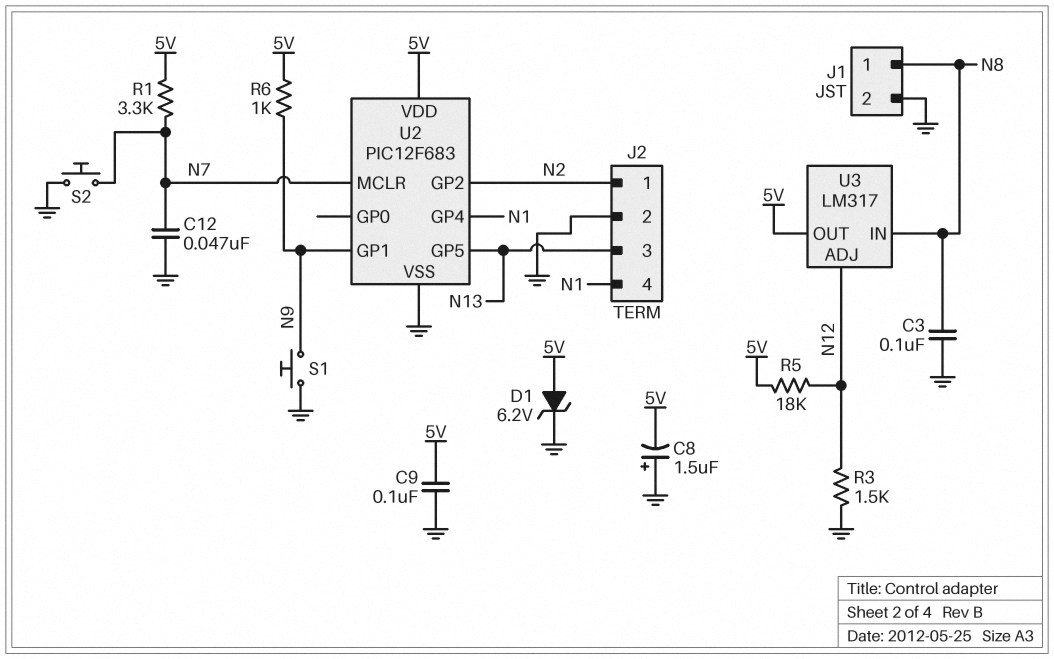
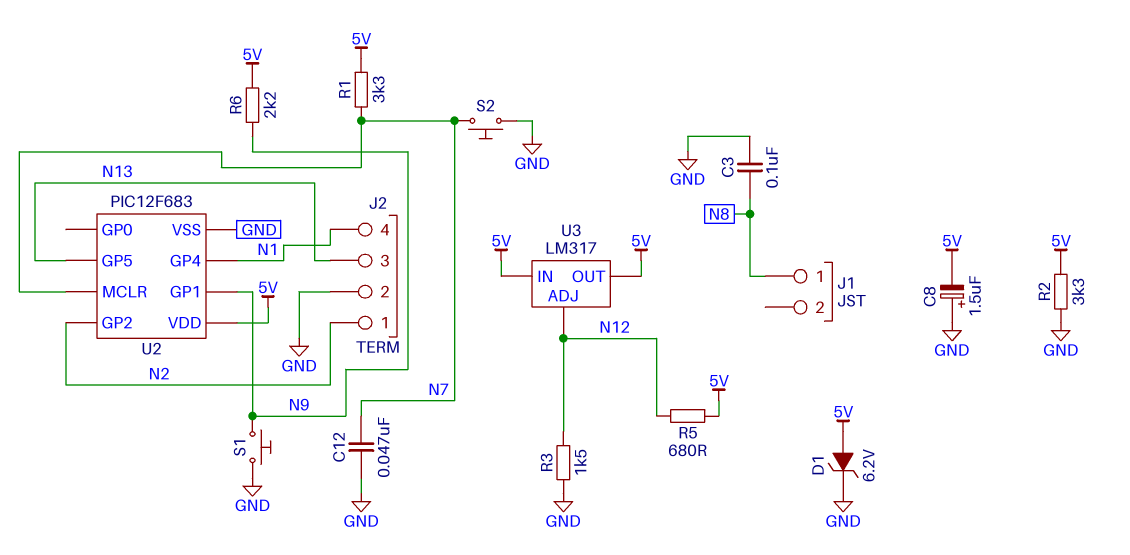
C9: 100nF (5V, GND) -> none
J1 pin 2: GND -> none
R2: none -> 3.3k (5V, GND)
R5: 18k (5V, N12) -> 680 (5V, N12)
R6: 1k (5V, N9) -> 2.2k (5V, N9)
U3 pin IN: N8 -> 5V

